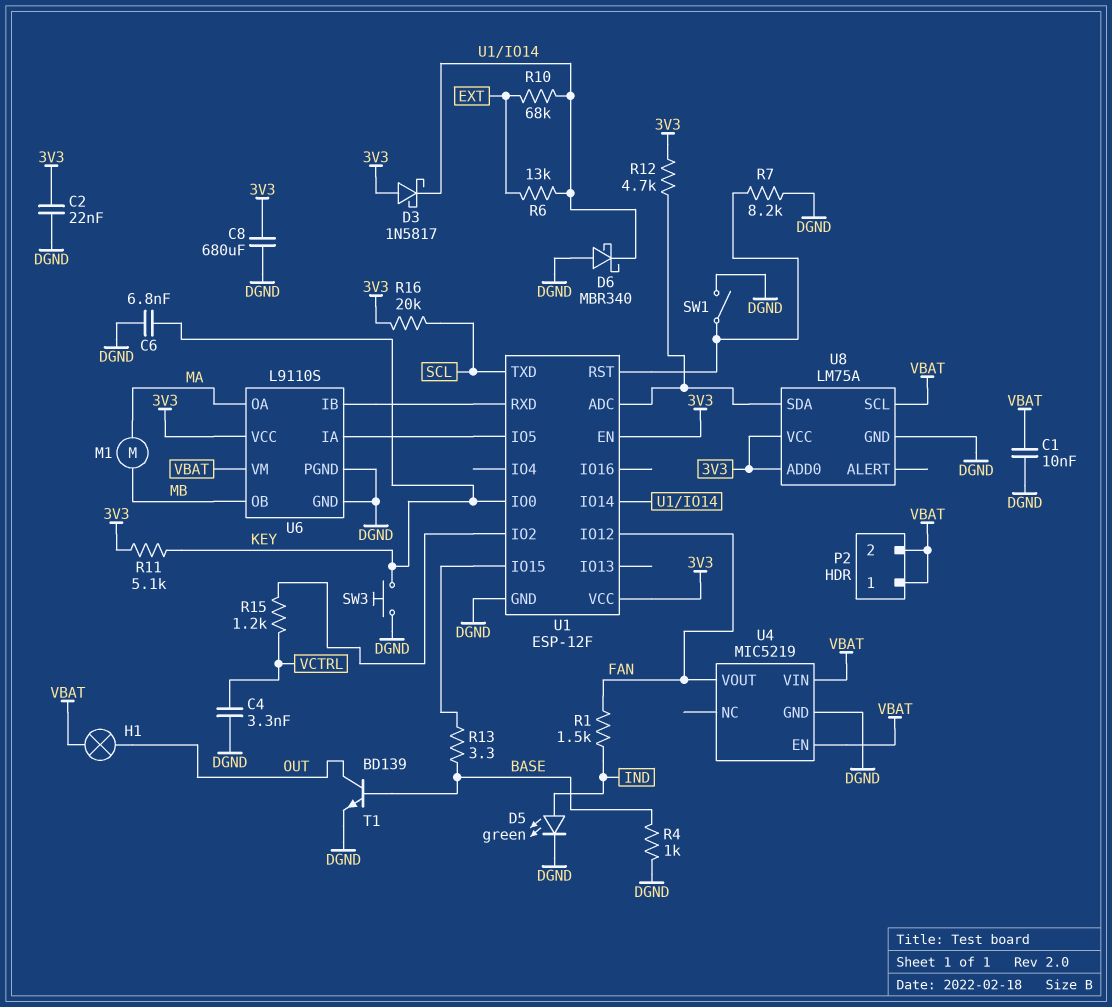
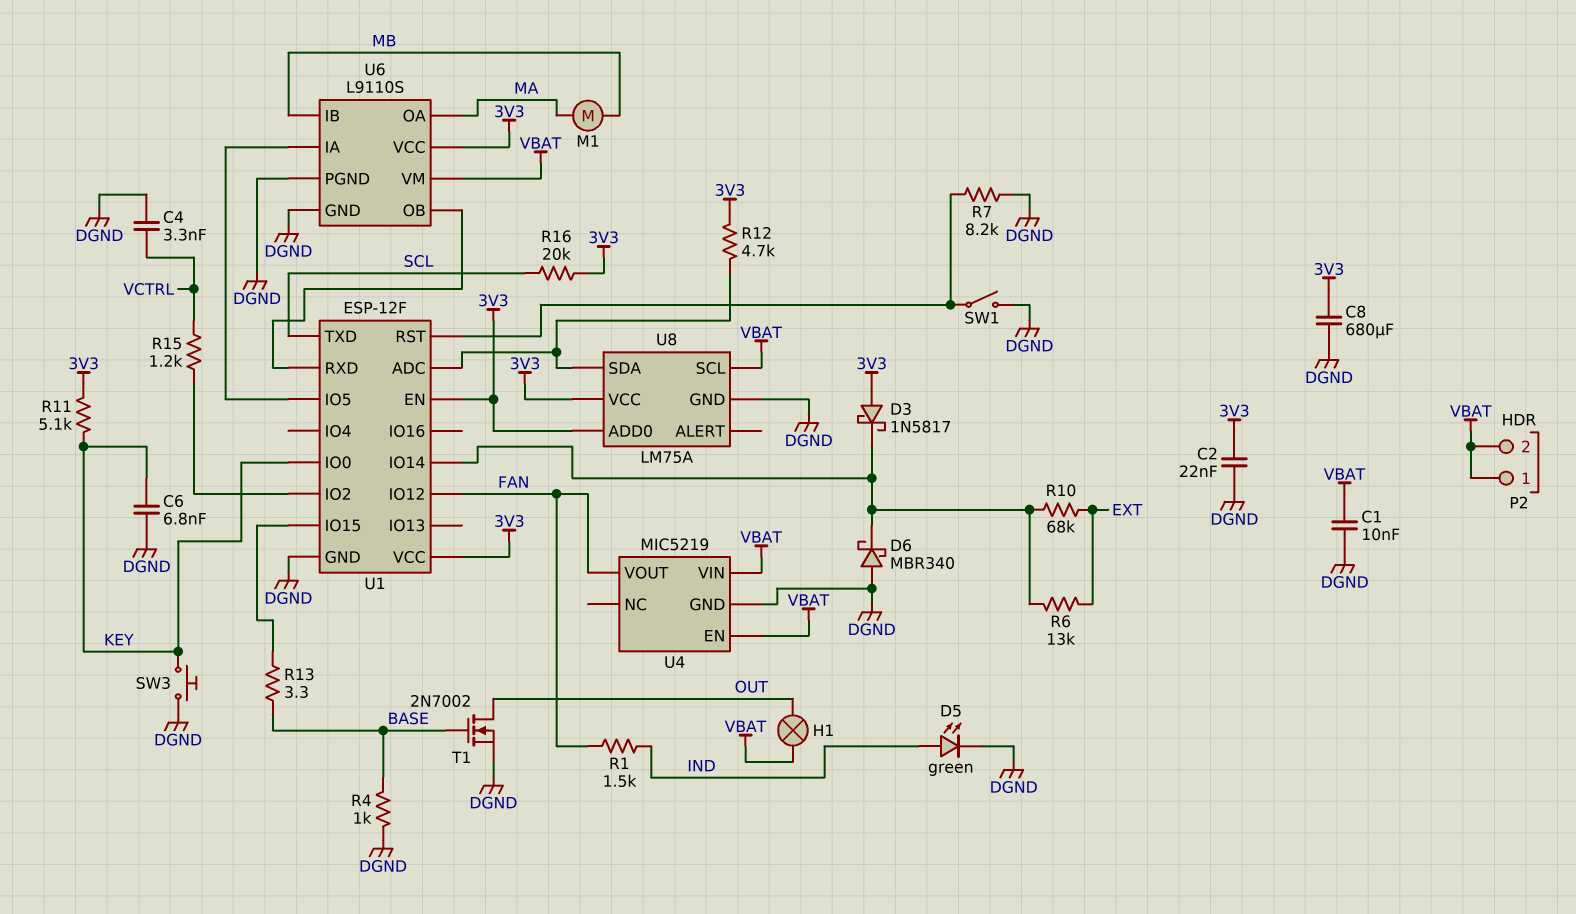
T1: NPN BD139 (B BASE, C OUT, E DGND) -> NMOS 2N7002 (G BASE, D OUT, S DGND)
U6 pin IB: U1/RXD -> MB
U6 pin OB: MB -> U1/RXD

